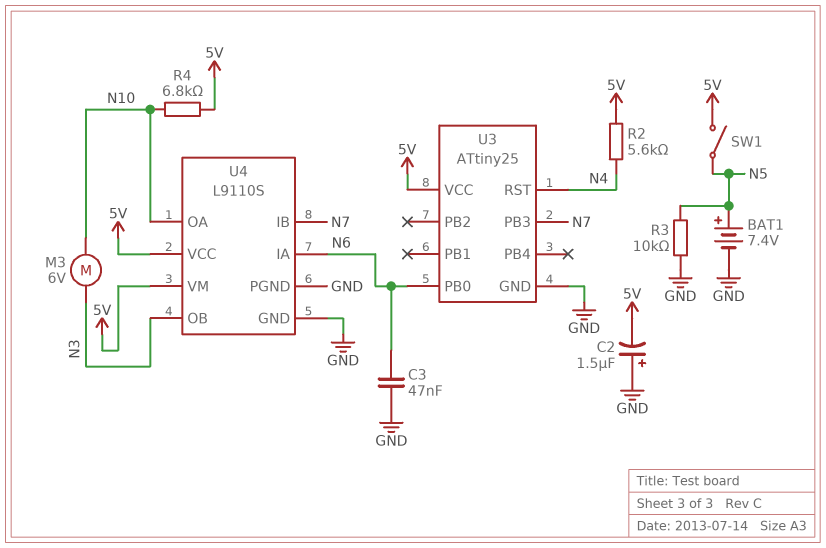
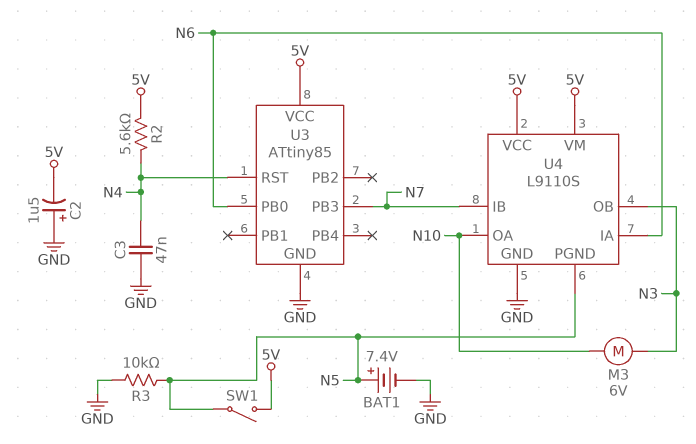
C3: 47nF (GND, N6) -> 47nF (GND, N4)
R4: 6.8k (5V, N10) -> none
U3: ATtiny25 -> ATtiny85
U4 pin PGND: GND -> N5

